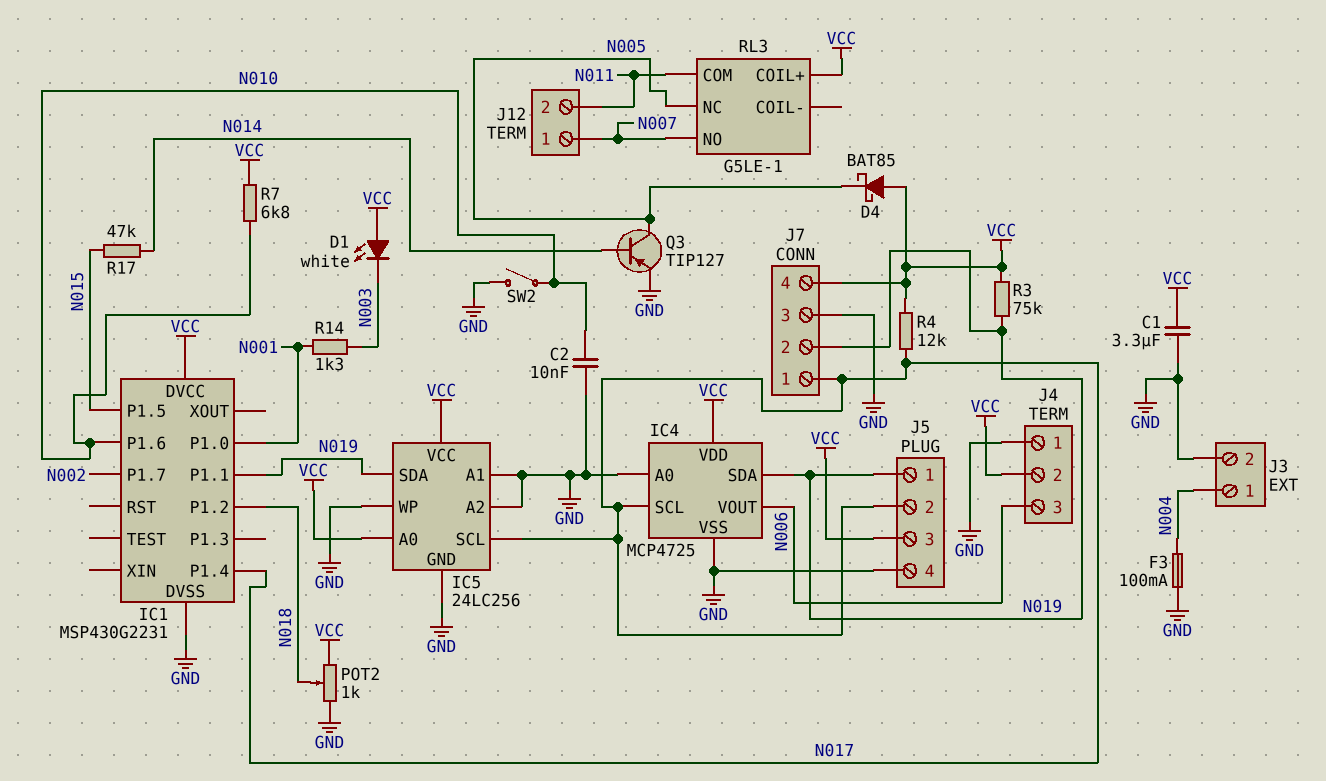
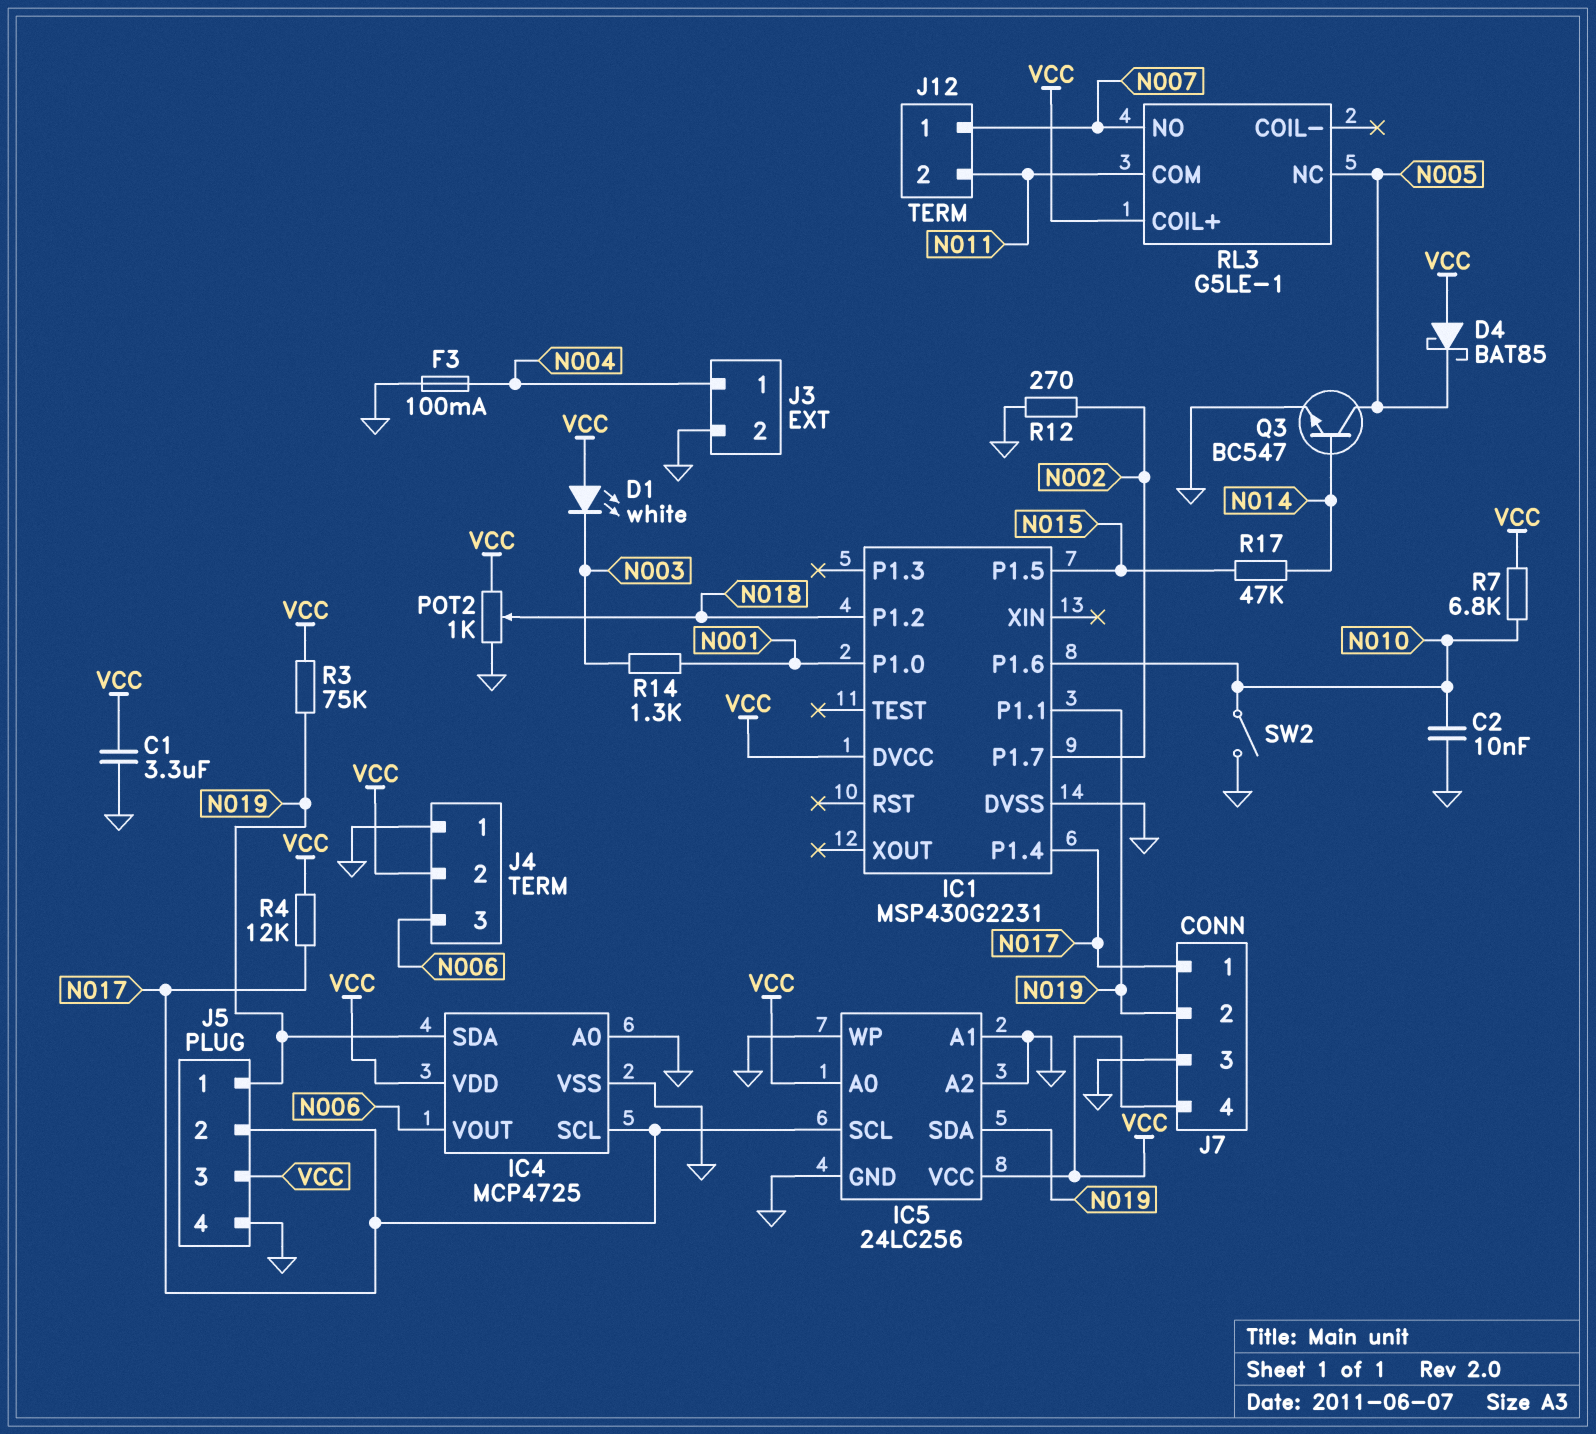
Q3: PNP TIP127 (B N014, C N005, E GND) -> NPN BC547 (B N014, C N005, E GND)
R12: none -> 270 (GND, N002)

